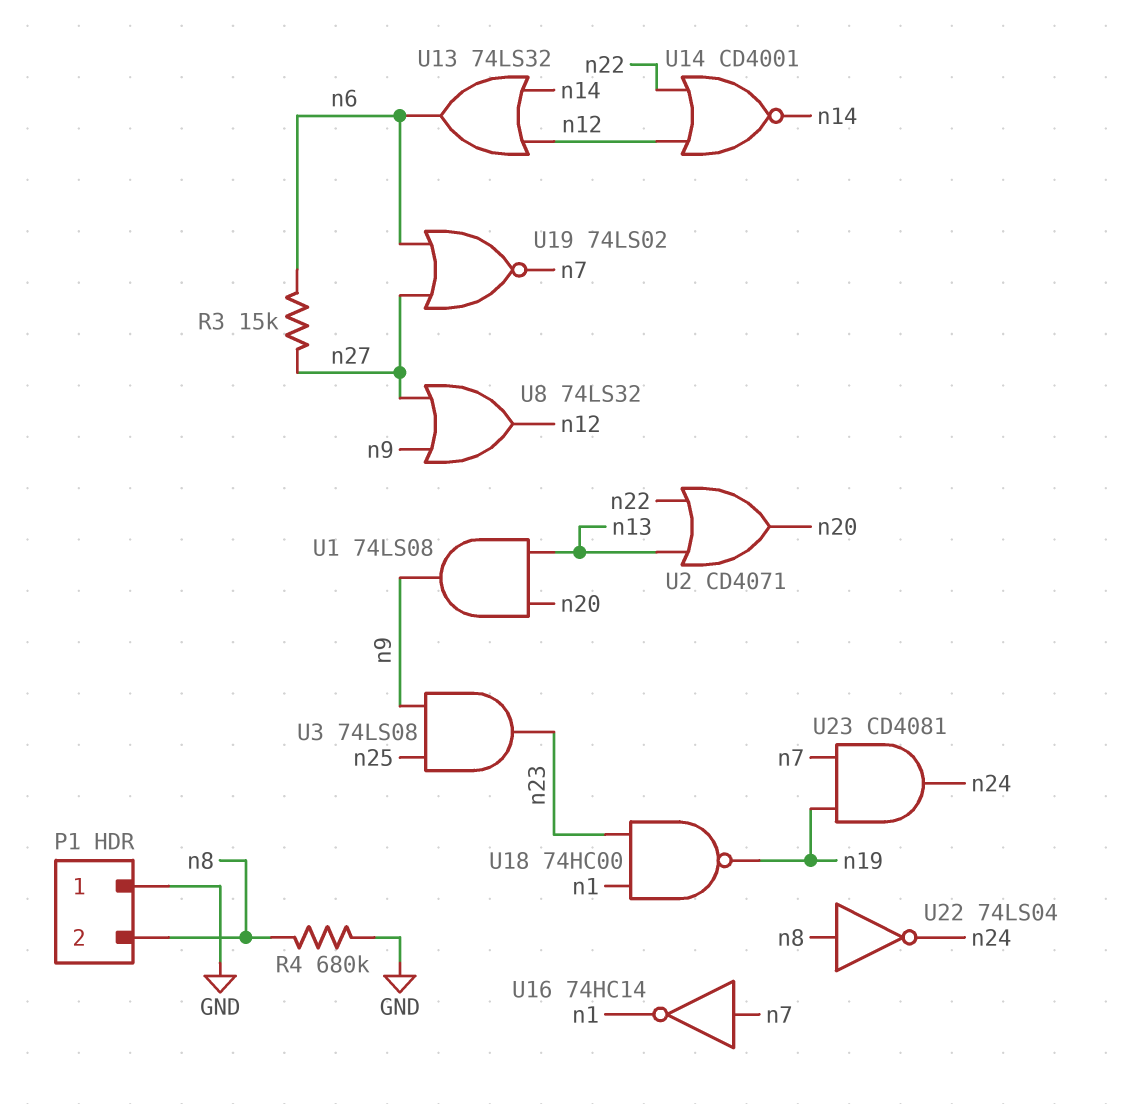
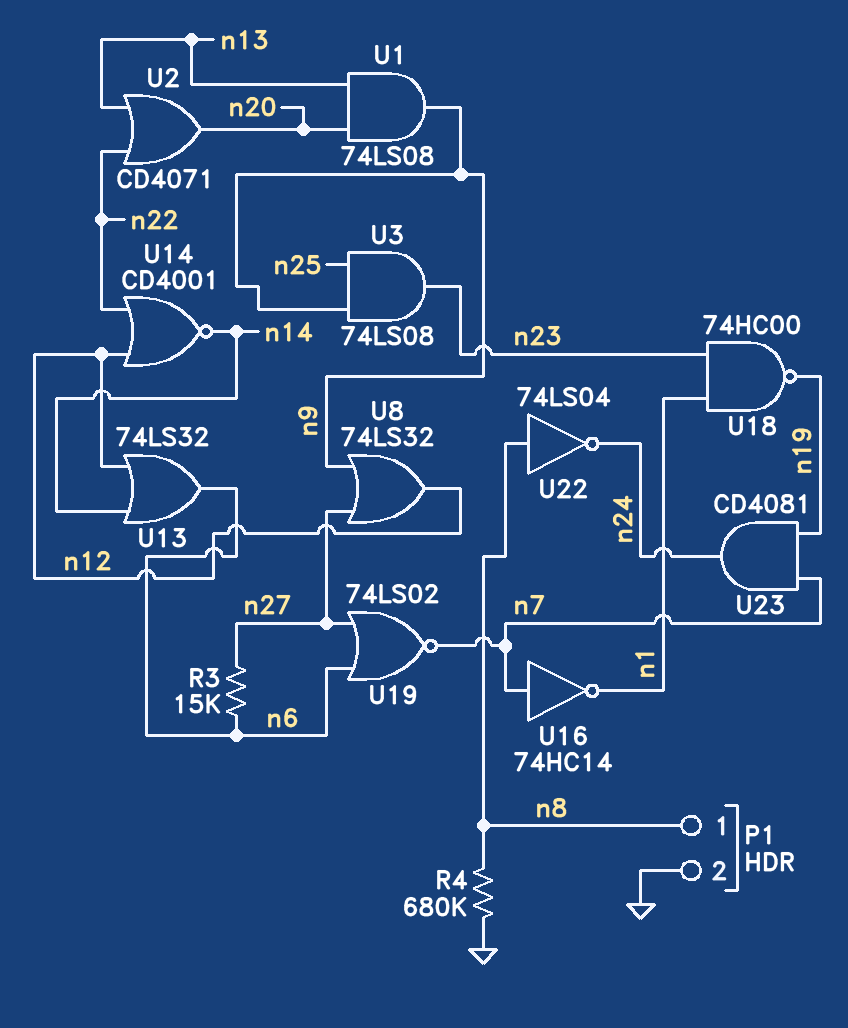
P1 pin 1: GND -> n8
P1 pin 2: n8 -> GND

